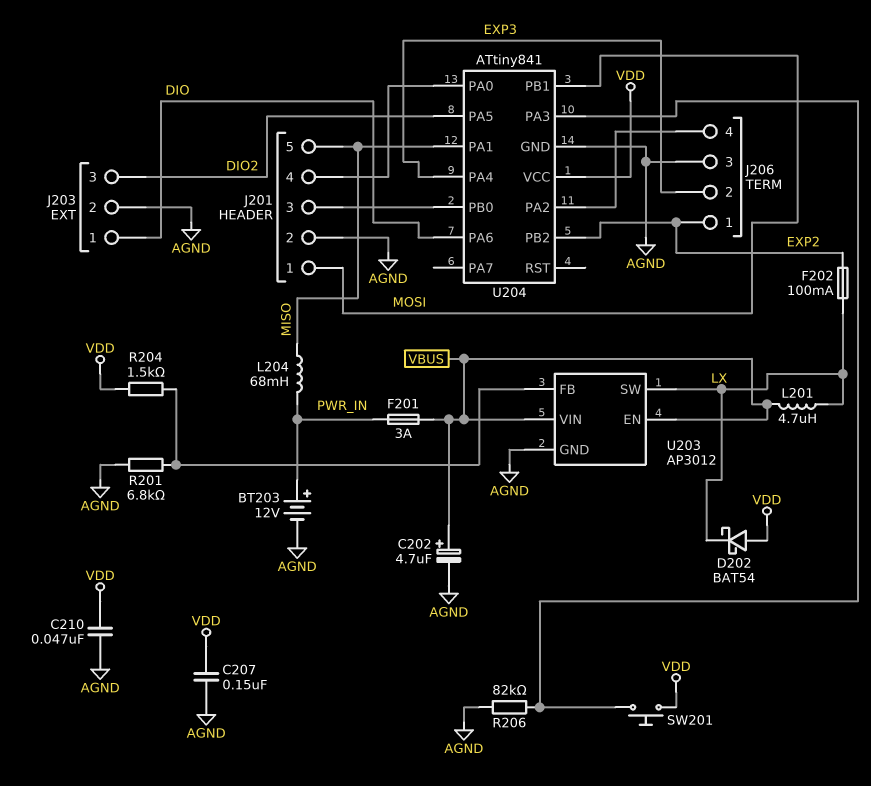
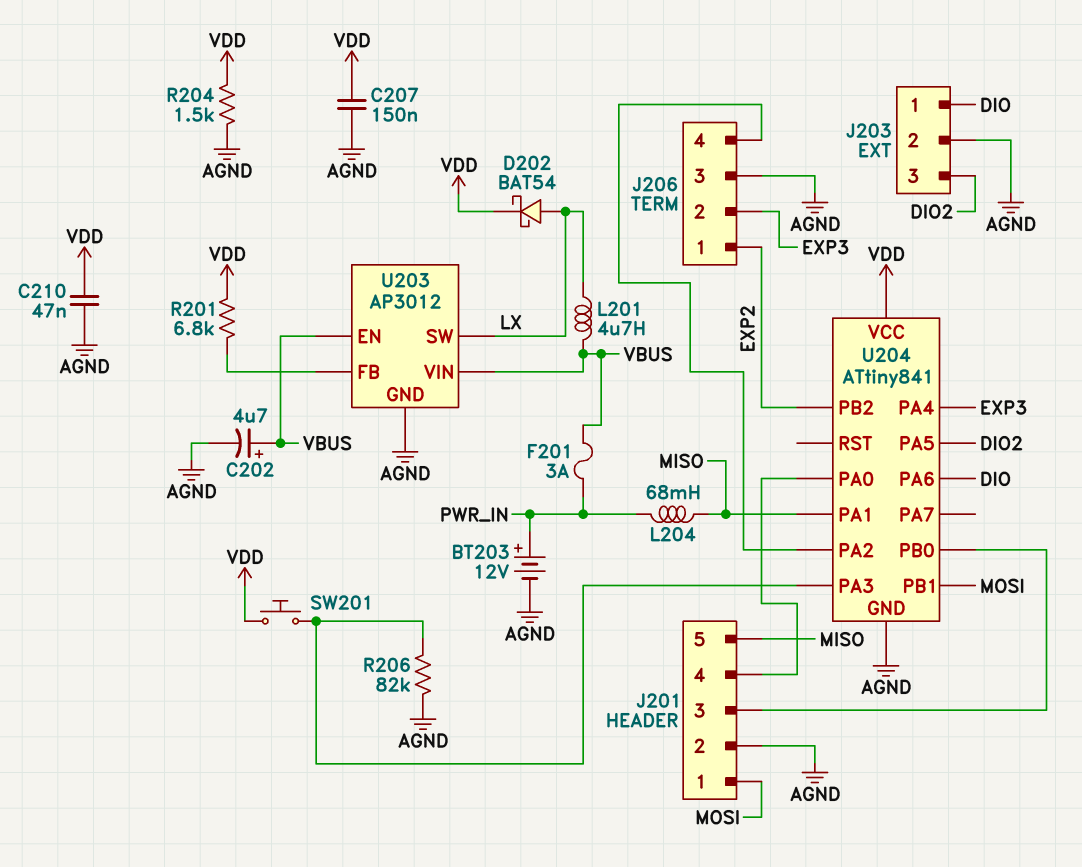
D202: schottky BAT54 (A VDD, K LX) -> schottky BAT54 (A LX, K VDD)
F202: 100mA (EXP2, LX) -> none
R201: 6.8k (AGND, U203/FB) -> 6.8k (U203/FB, VDD)
R204: 1.5k (U203/FB, VDD) -> 1.5k (AGND, VDD)

